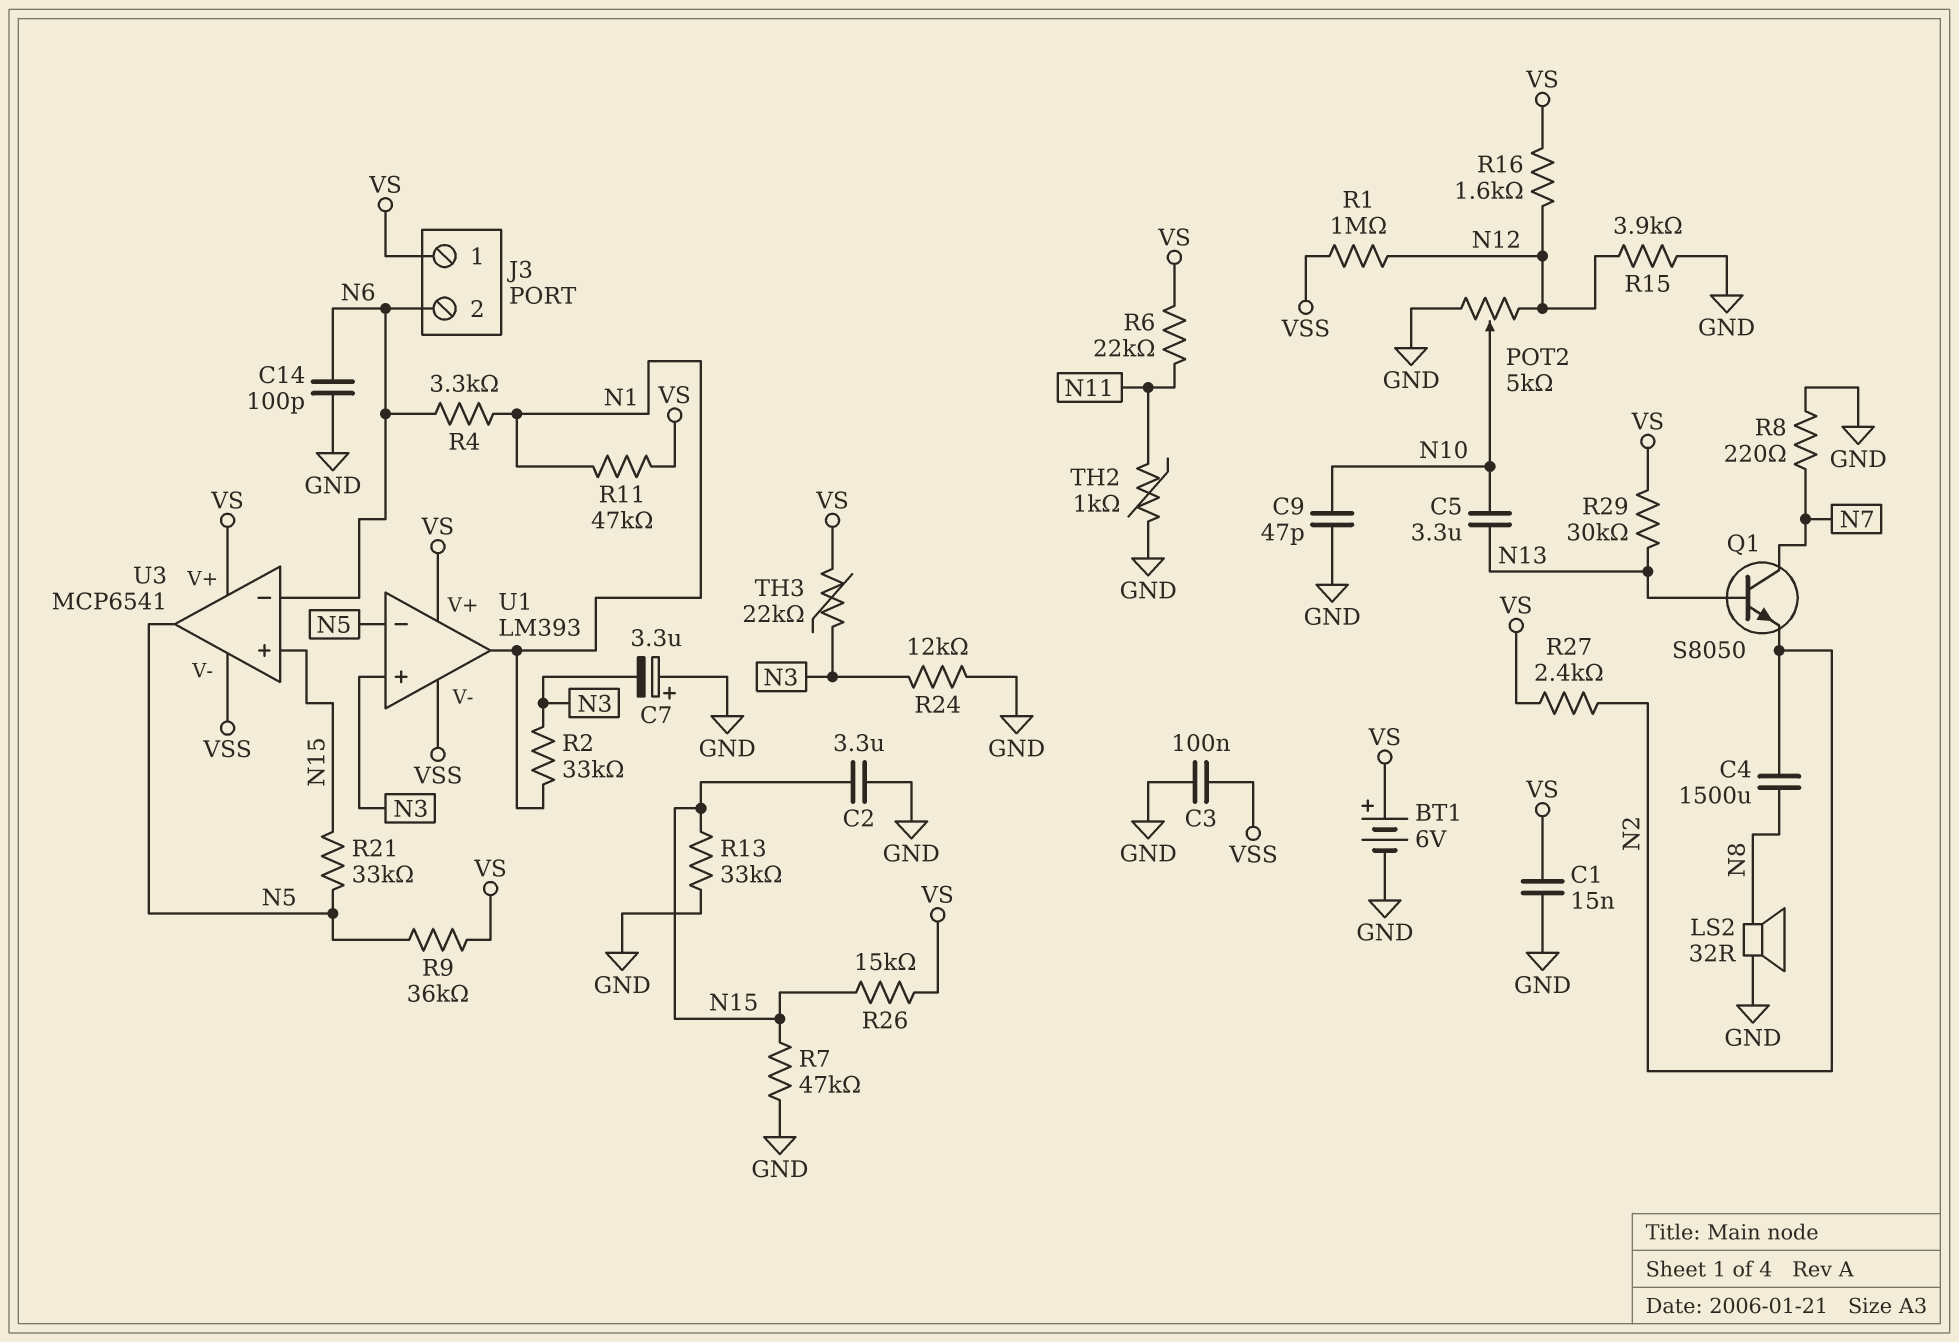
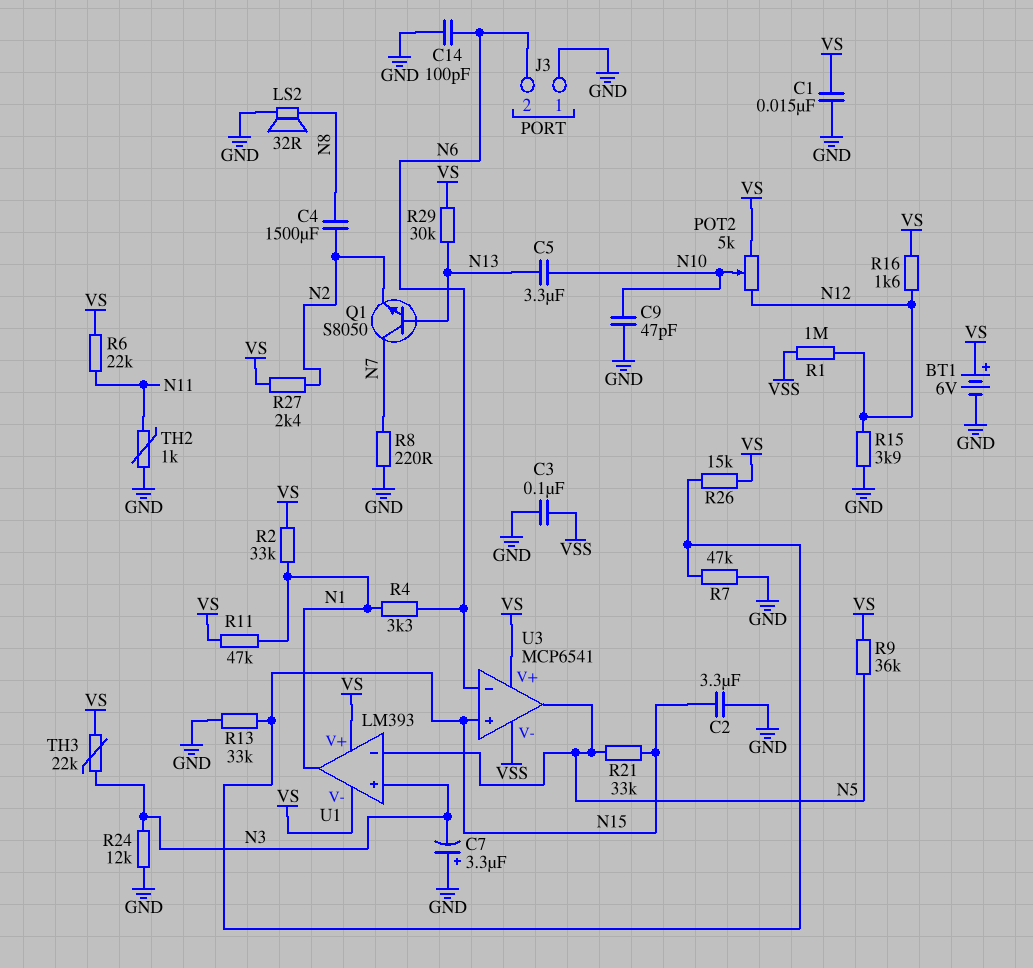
J3 pin 1: VS -> GND
POT2: 5k (GND, N12, wiper N10) -> 5k (N12, VS, wiper N10)
R2: 33k (N1, N3) -> 33k (N1, VS)
U1 pin V-: VSS -> VS

